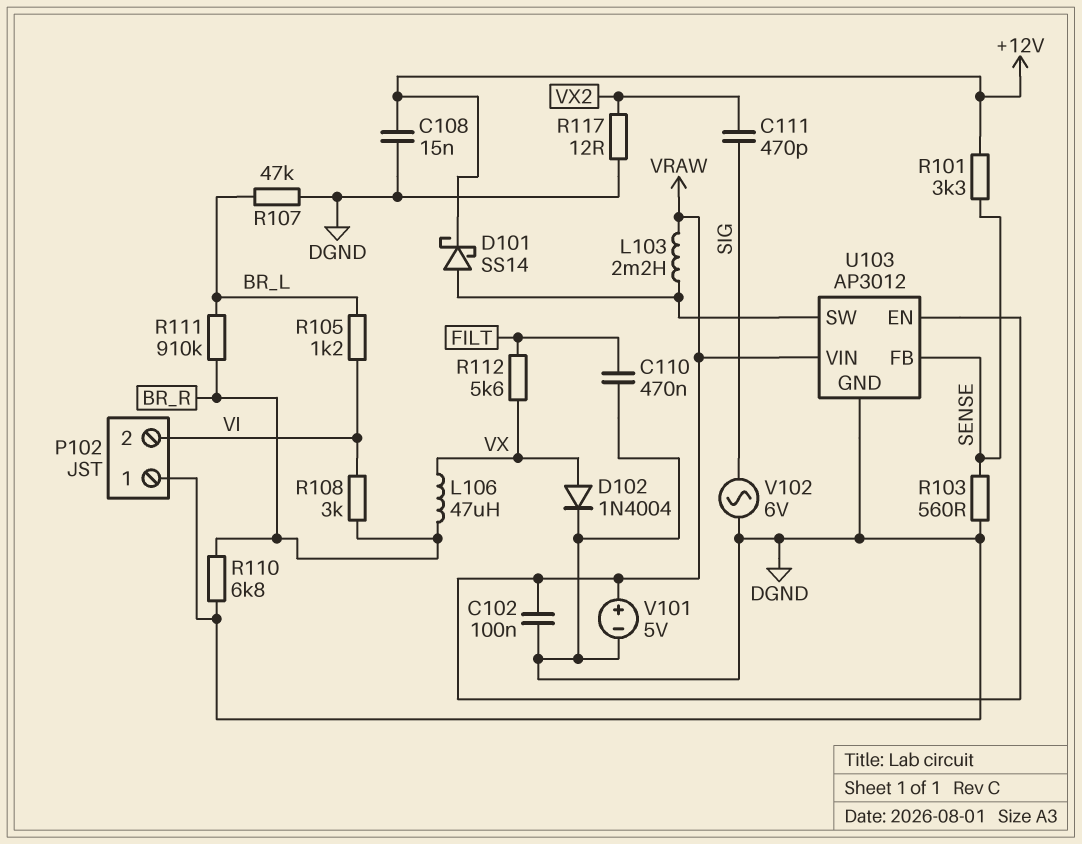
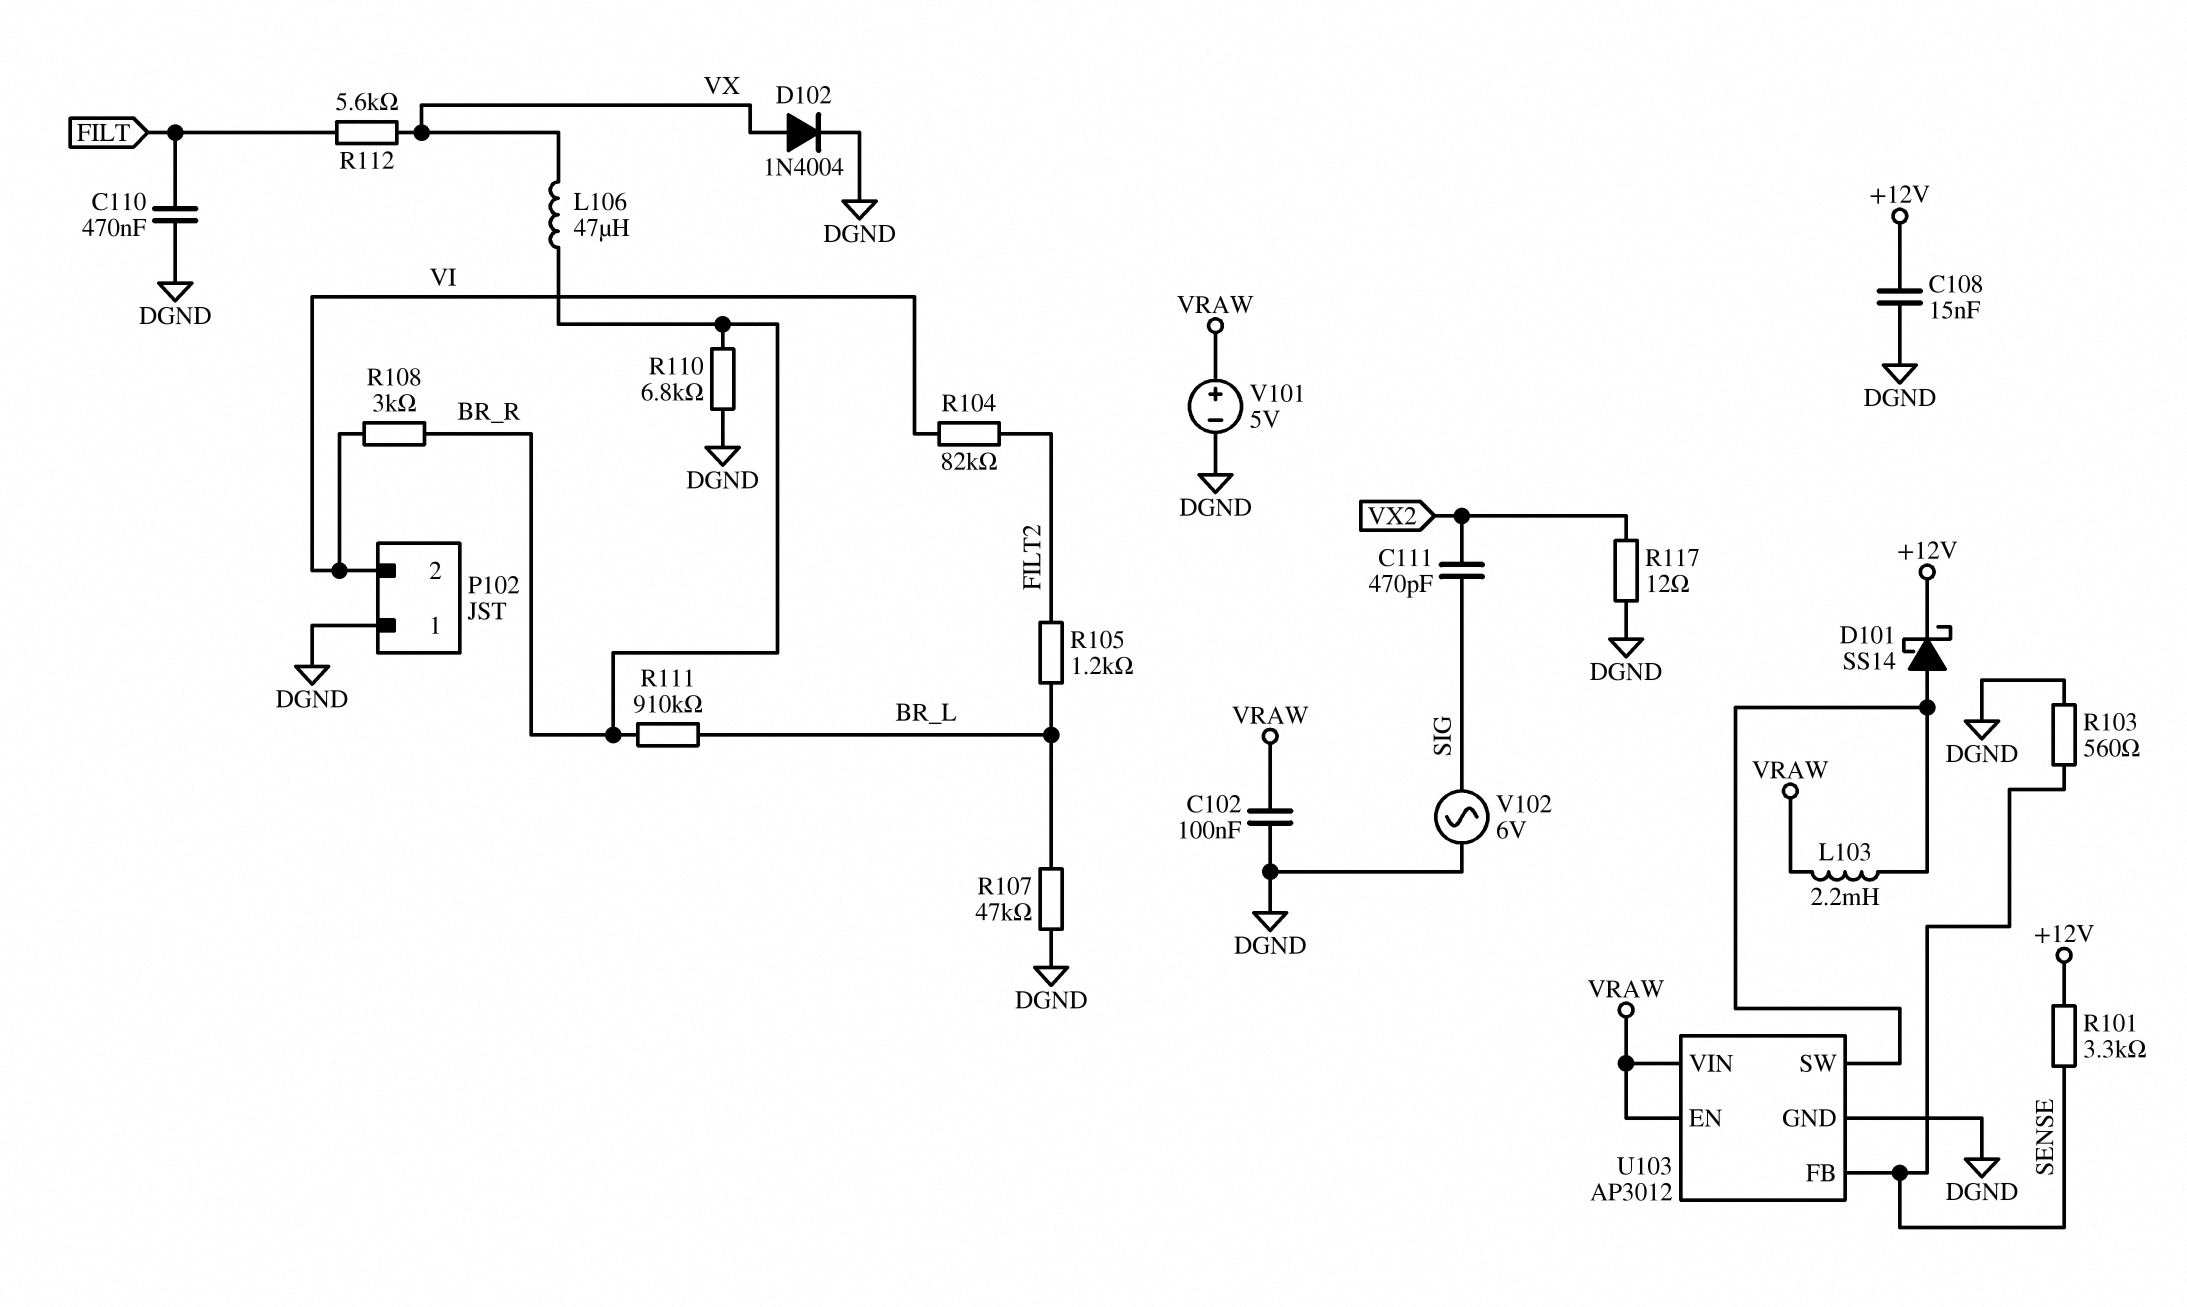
R104: none -> 82k (FILT2, VI)
R105: 1.2k (BR_L, VI) -> 1.2k (BR_L, FILT2)

